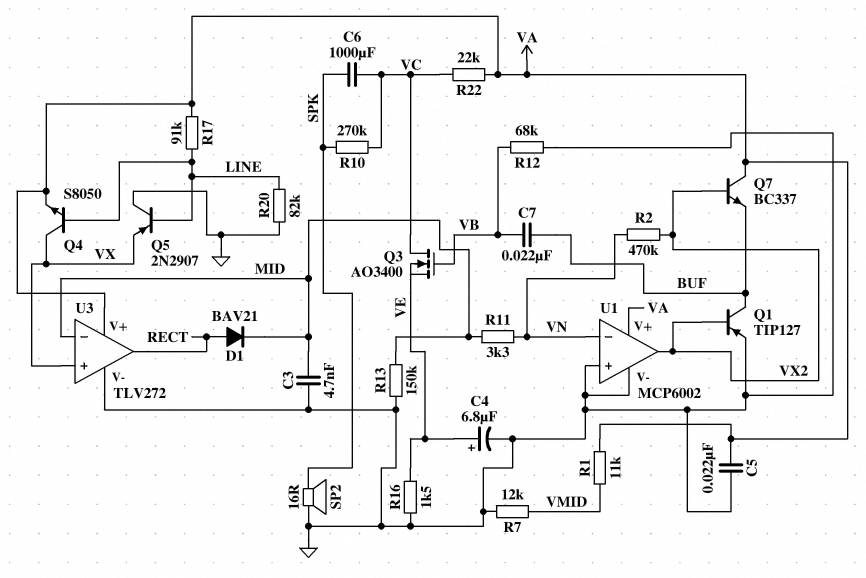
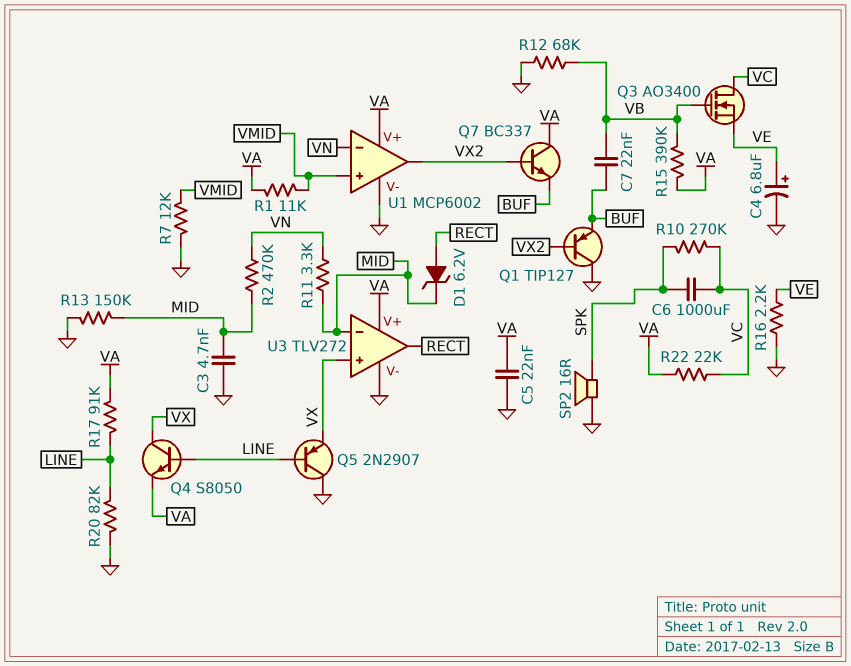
D1: diode BAV21 (A RECT, K MID) -> zener 6.2V (A RECT, K MID)
Q1: PNP TIP127 (B VX2, C BUF, E GND) -> PNP TIP127 (B VX2, C GND, E BUF)
R2: 470k (VN, VX2) -> 470k (MID, VN)
R15: none -> 390k (VA, VB)
R16: 1.5k (GND, VE) -> 2.2k (GND, VE)
U1 pin in+: GND -> VMID

